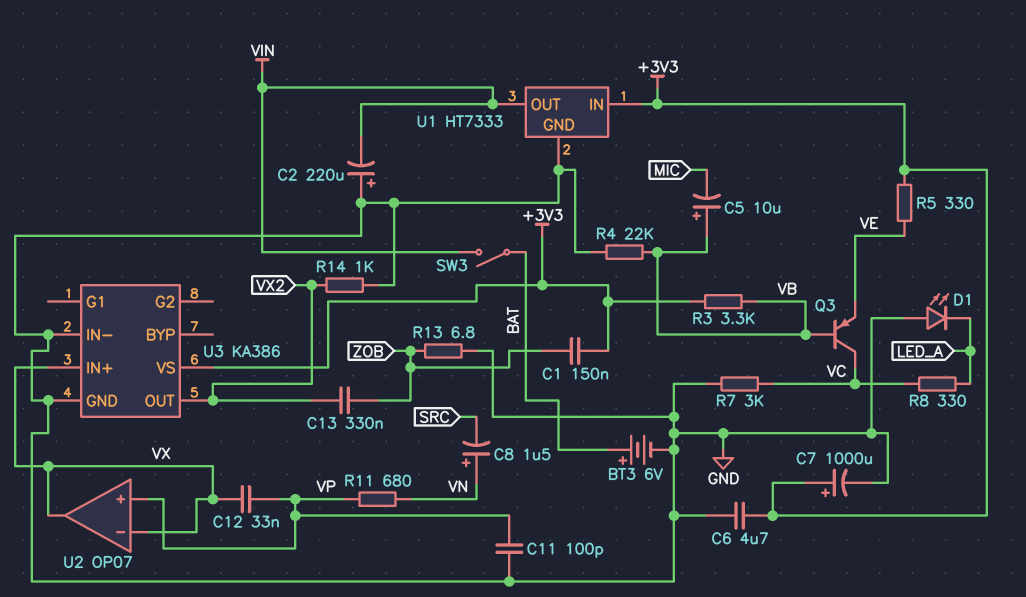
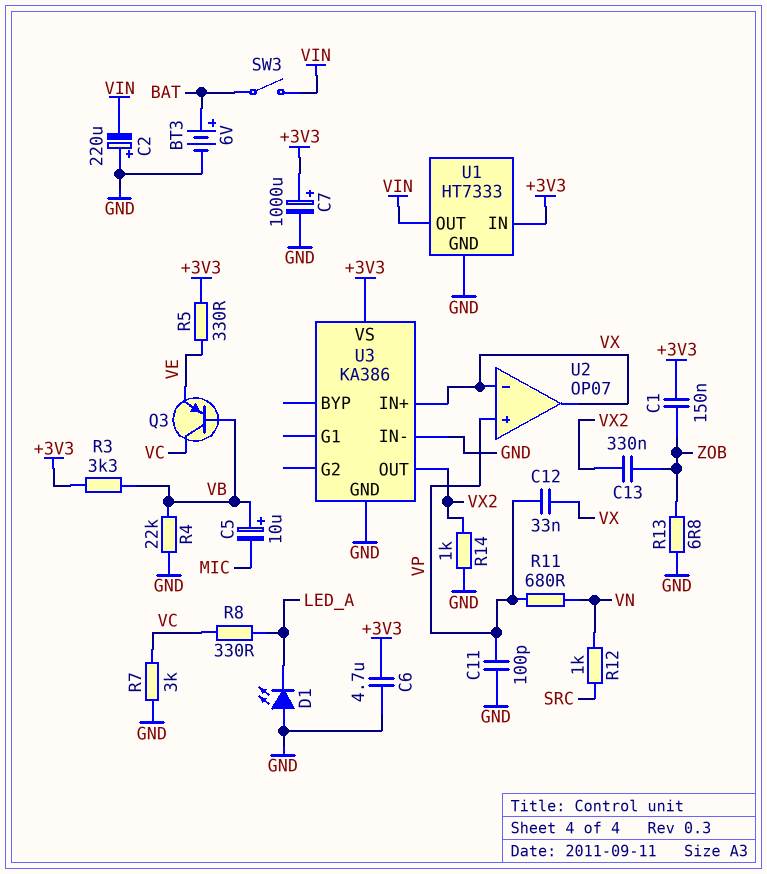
C8: 1.5uF (plus VN, minus SRC) -> none
R12: none -> 1k (SRC, VN)

